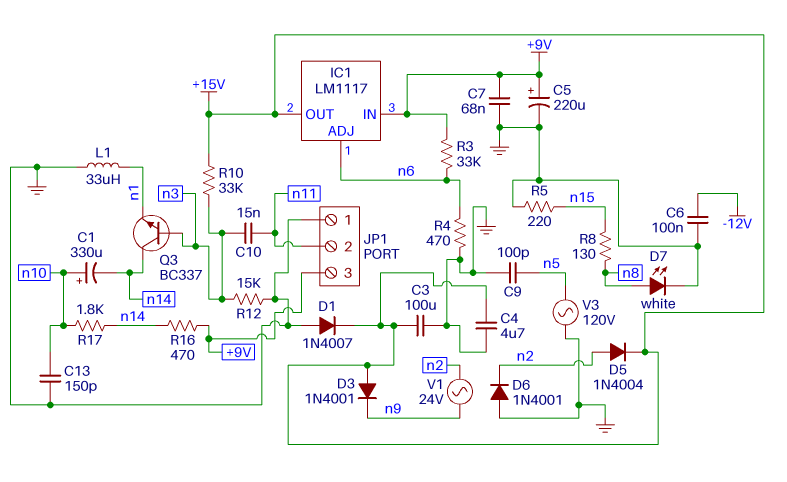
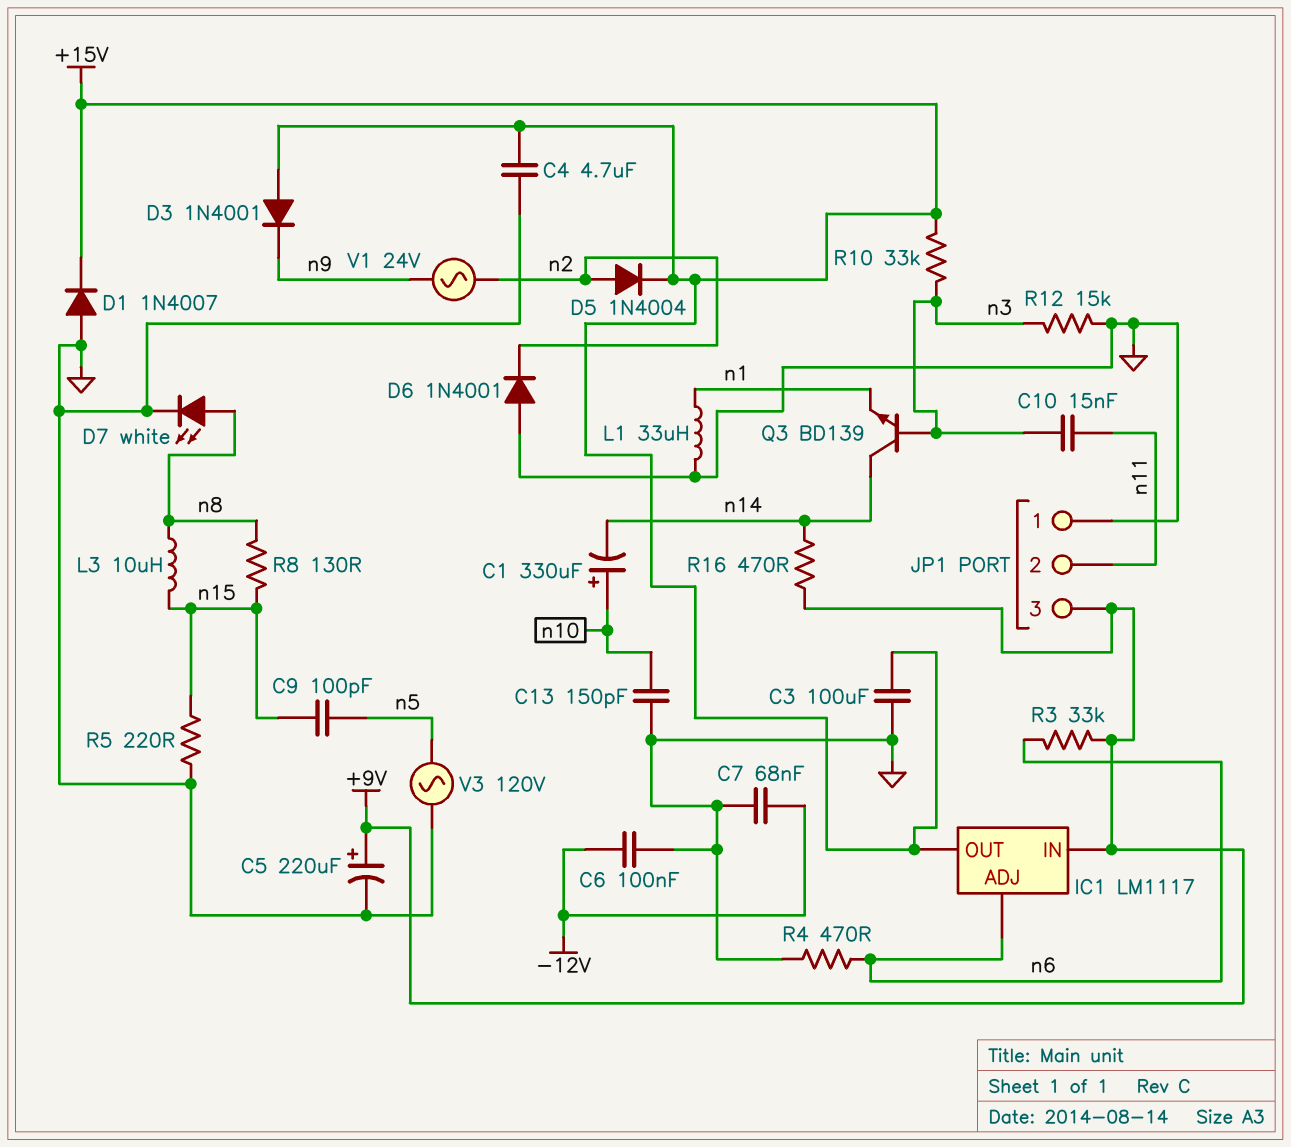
C7: 68nF (+9V, GND) -> 68nF (-12V, GND)
C9: 100pF (GND, n5) -> 100pF (n5, n15)
L3: none -> 10uH (n8, n15)
Q3: NPN BC337 (B n3, C n14, E n1) -> NPN BD139 (B n3, C n14, E n1)
R17: 1.8k (n10, n14) -> none

